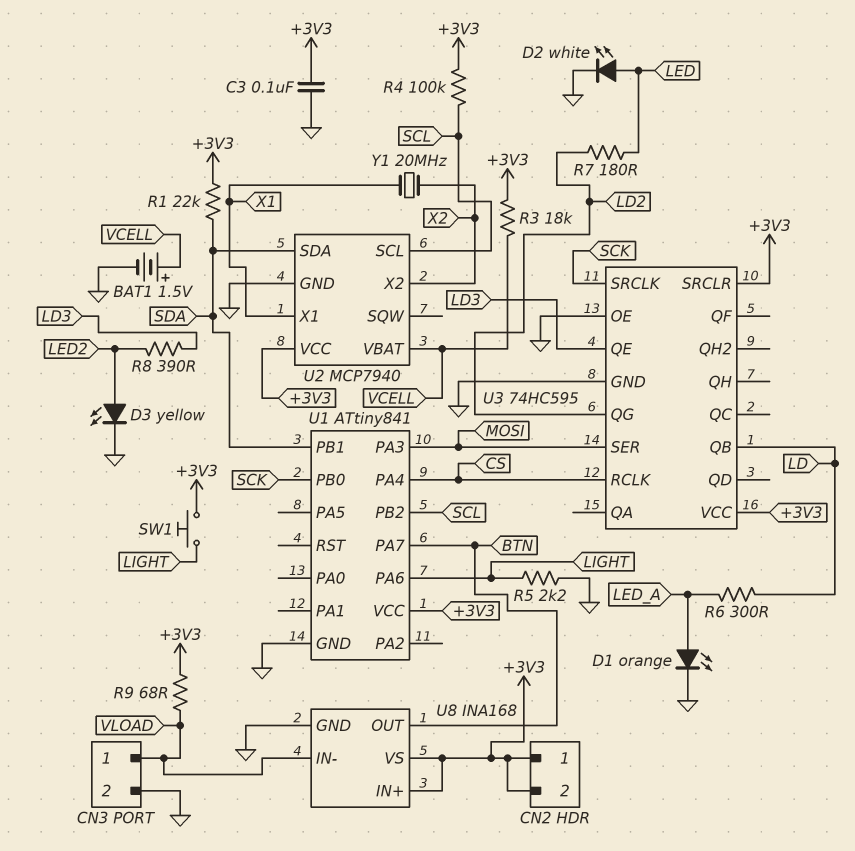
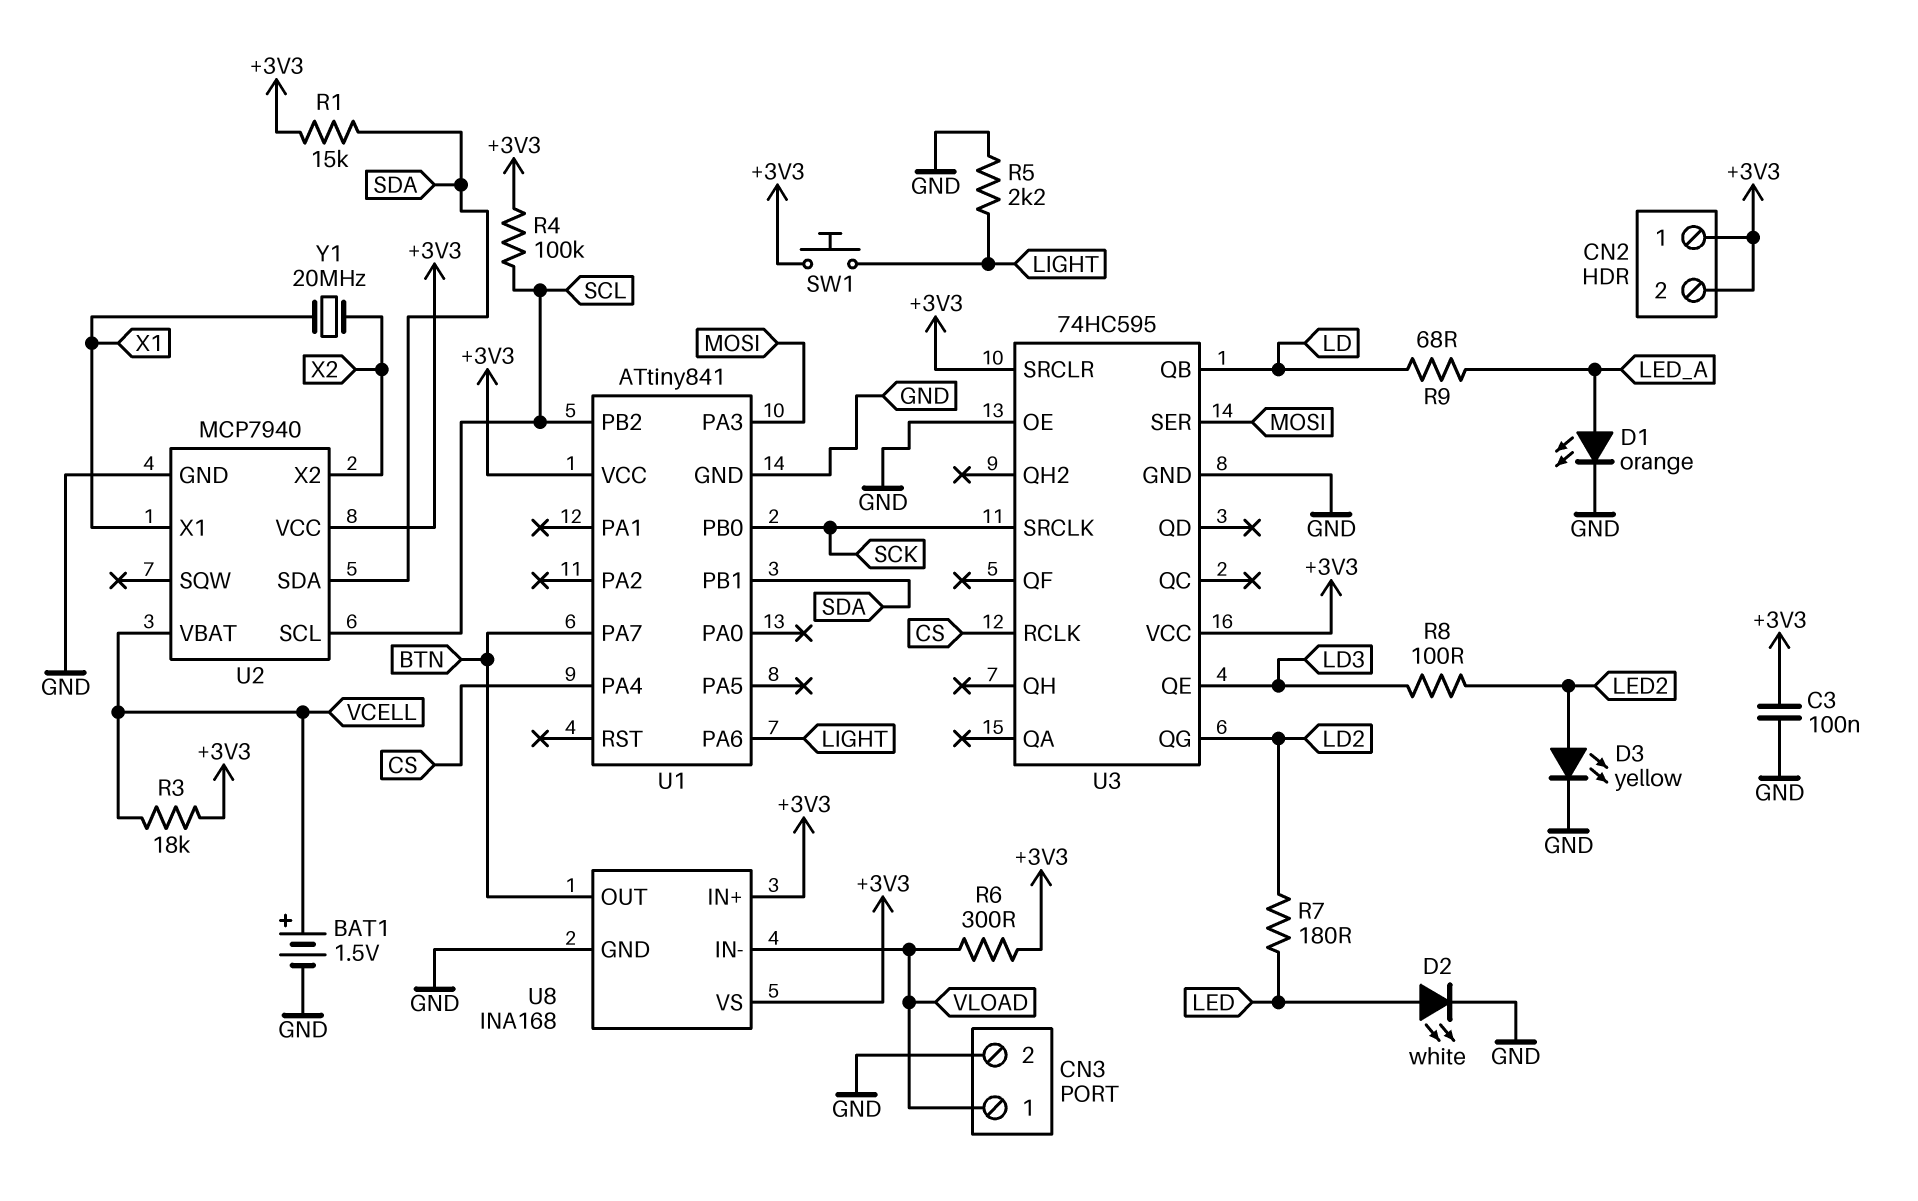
R1: 22k (+3V3, SDA) -> 15k (+3V3, SDA)
R6: 300 (LD, LED_A) -> 300 (+3V3, VLOAD)
R8: 390 (LD3, LED2) -> 100 (LD3, LED2)
R9: 68 (+3V3, VLOAD) -> 68 (LD, LED_A)

